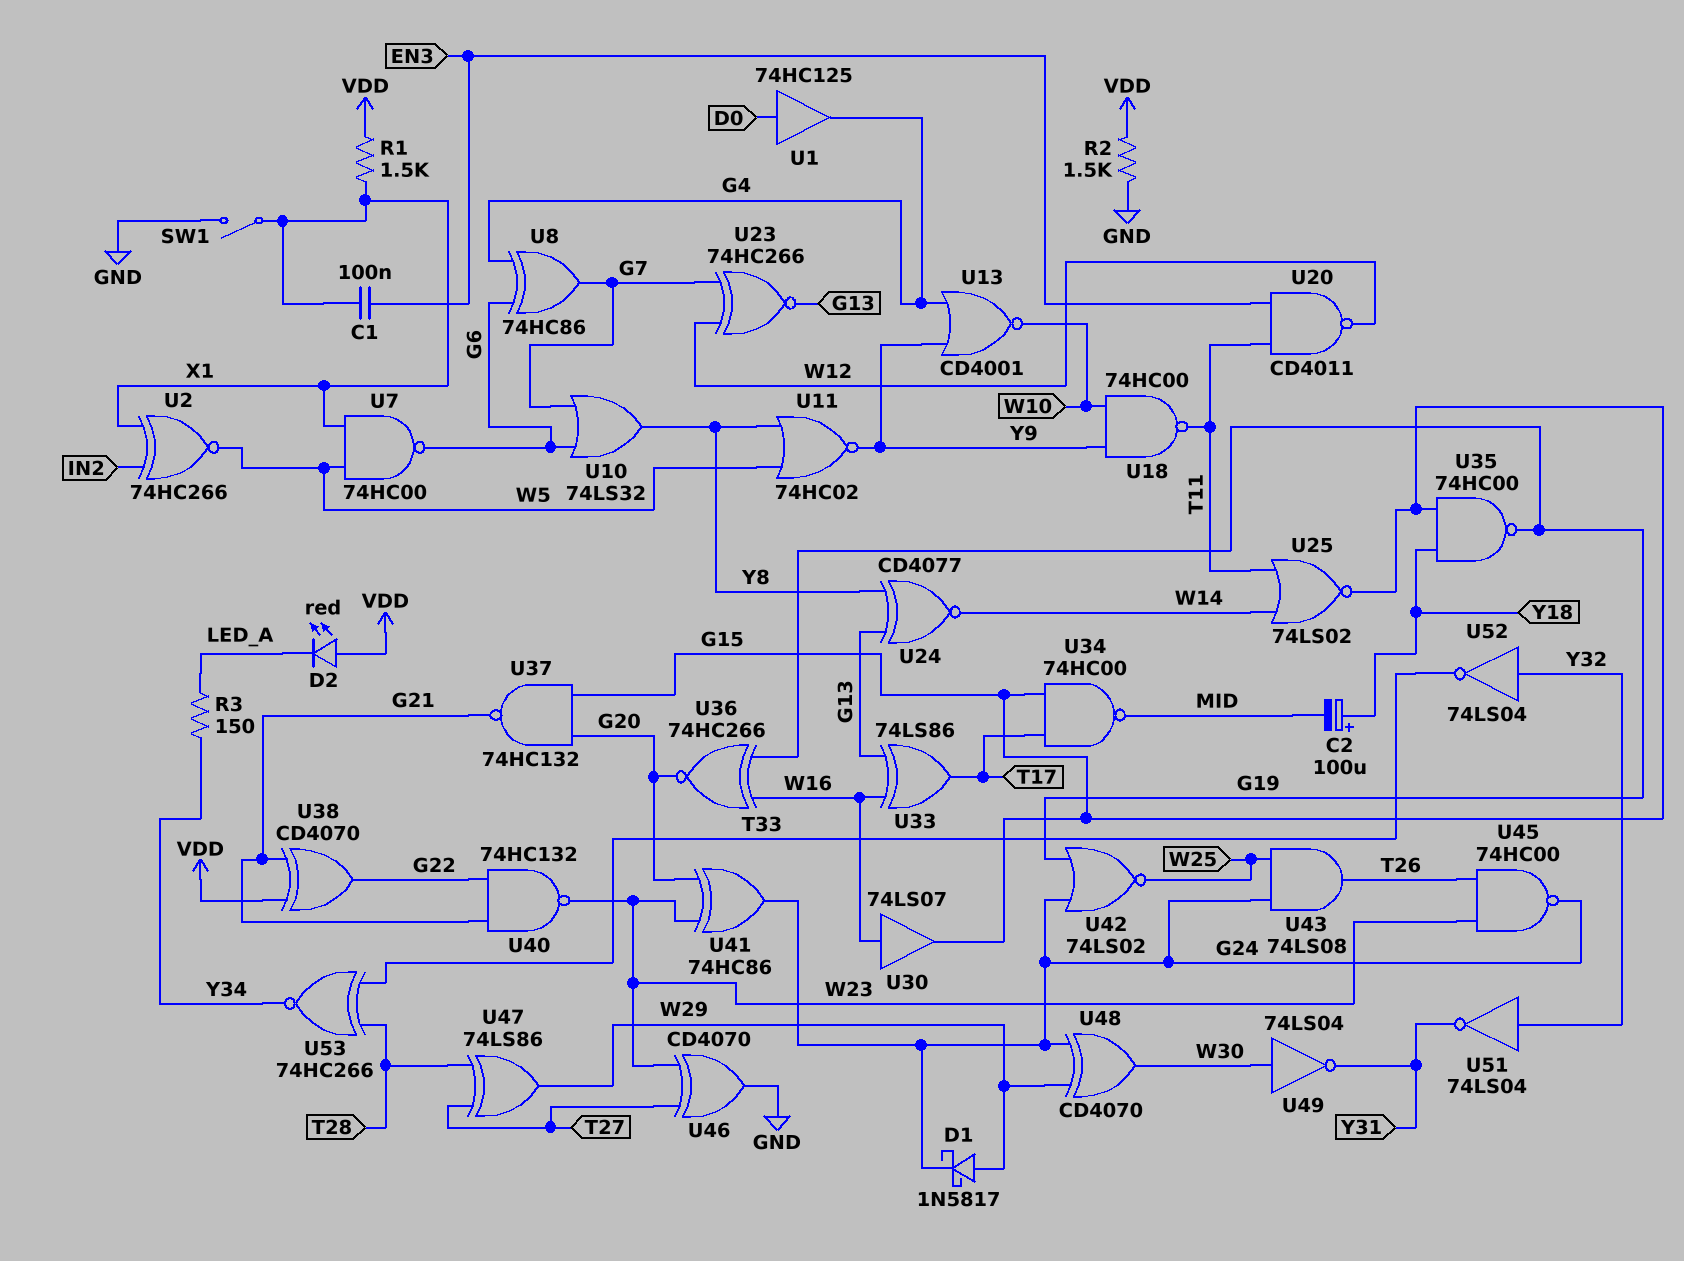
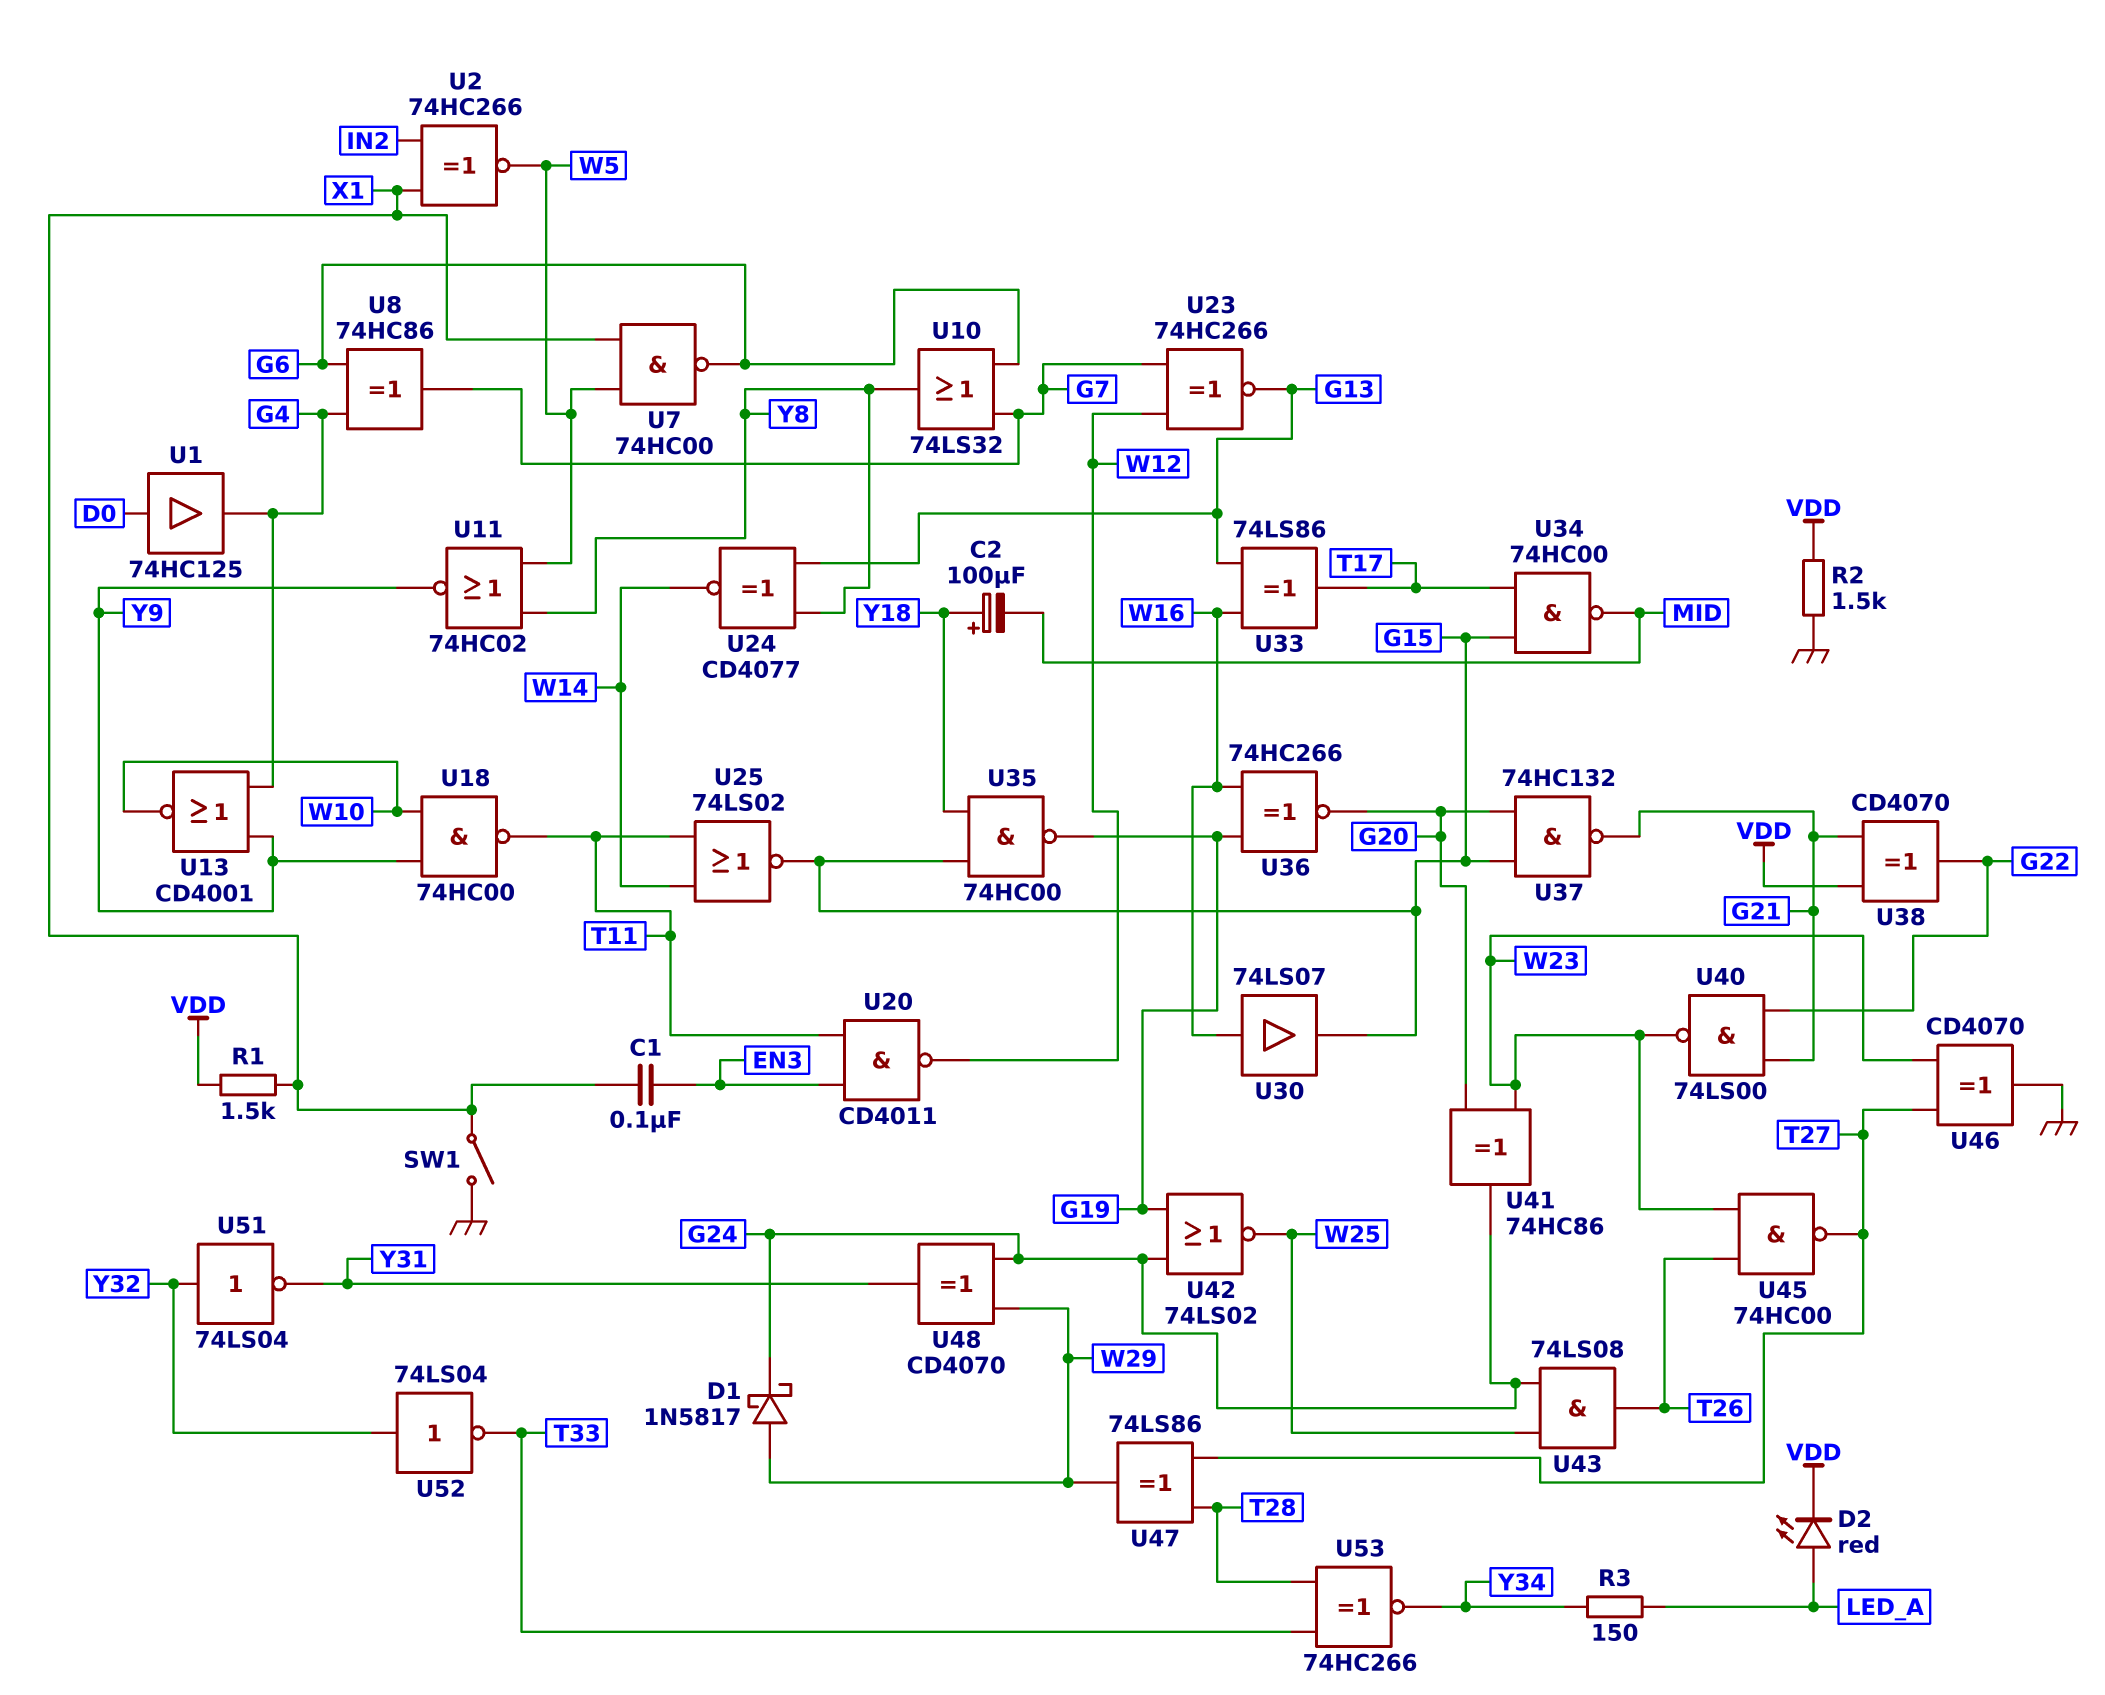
D2: LED red (A VDD, K LED_A) -> LED red (A LED_A, K VDD)
U40: NAND 74HC132 (in G21, in G22, out W23) -> NAND 74LS00 (in G21, in G22, out W23)
U45: NAND 74HC00 (in T26, in W23, out G24) -> NAND 74HC00 (in T26, in W23, out T27)
U48: XOR CD4070 (in G24, in W29, out W30) -> XOR CD4070 (in G24, in W29, out Y31)
U49: NOT 74LS04 (in W30, out Y31) -> none

